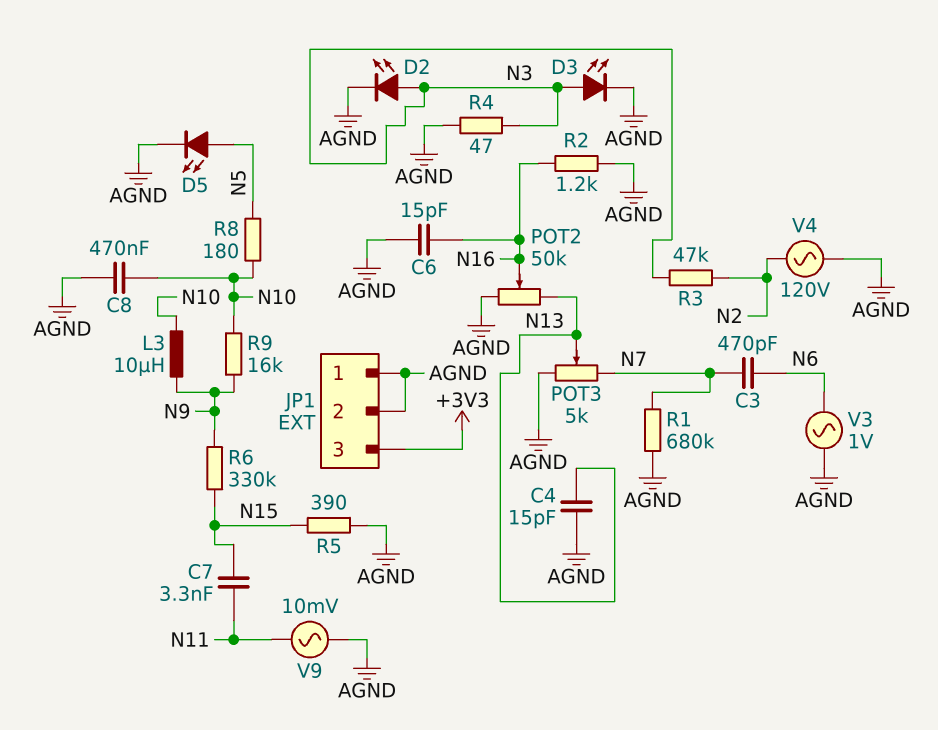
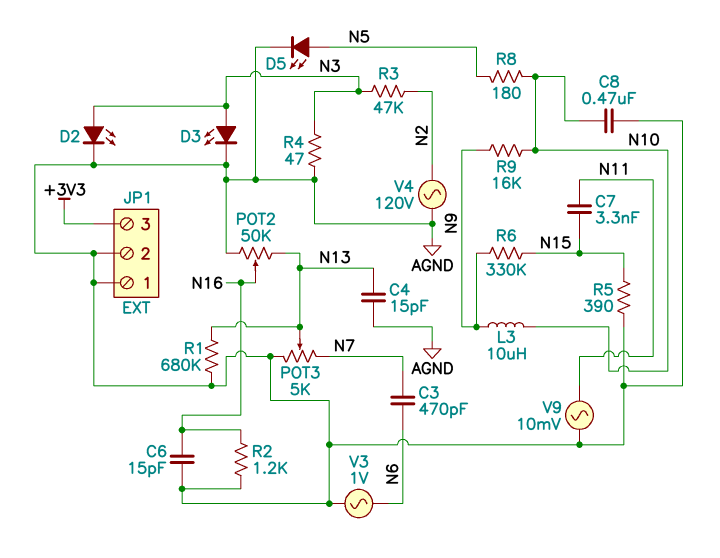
R1: 680k (AGND, N7) -> 680k (AGND, N13)

